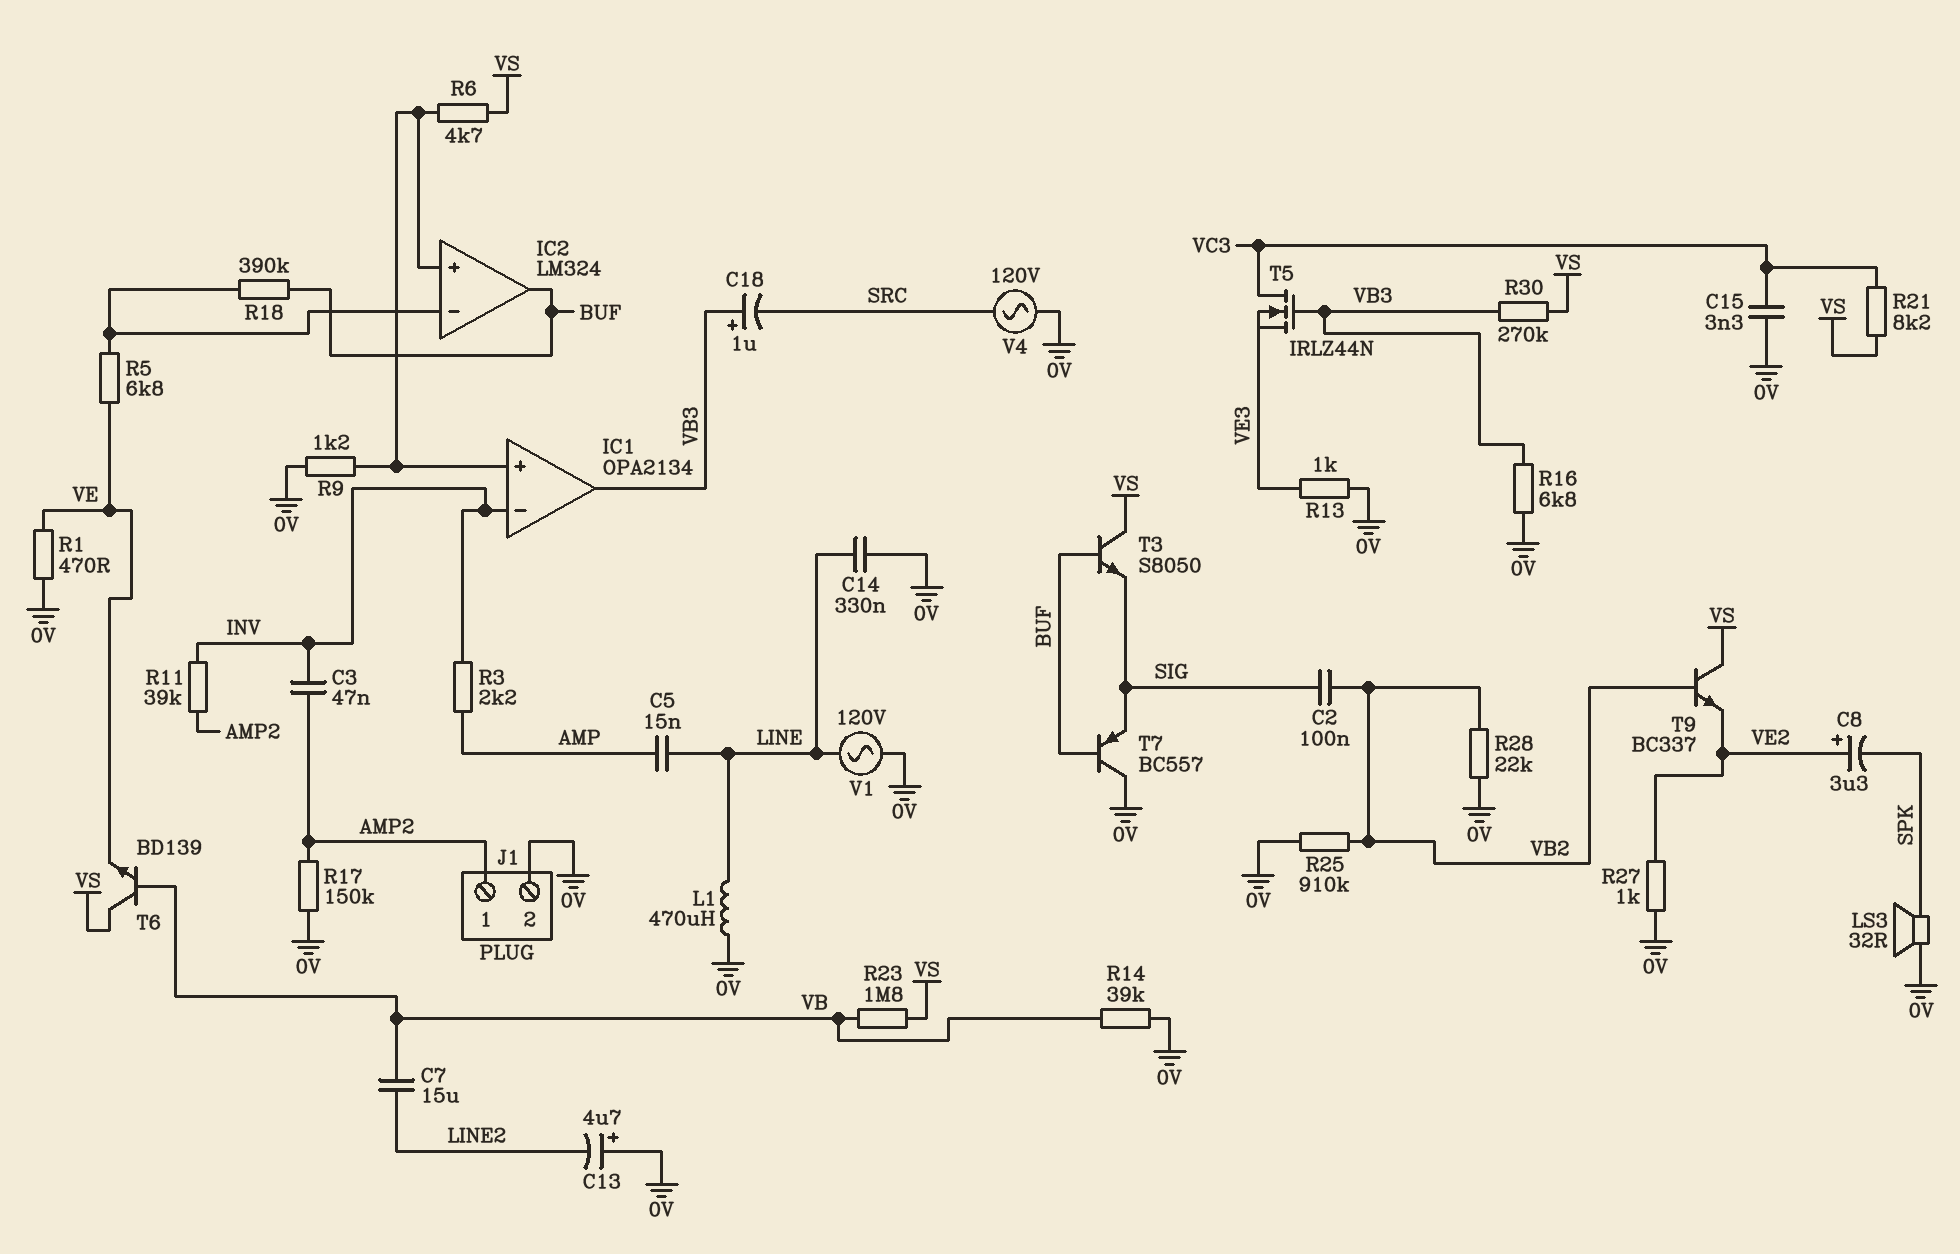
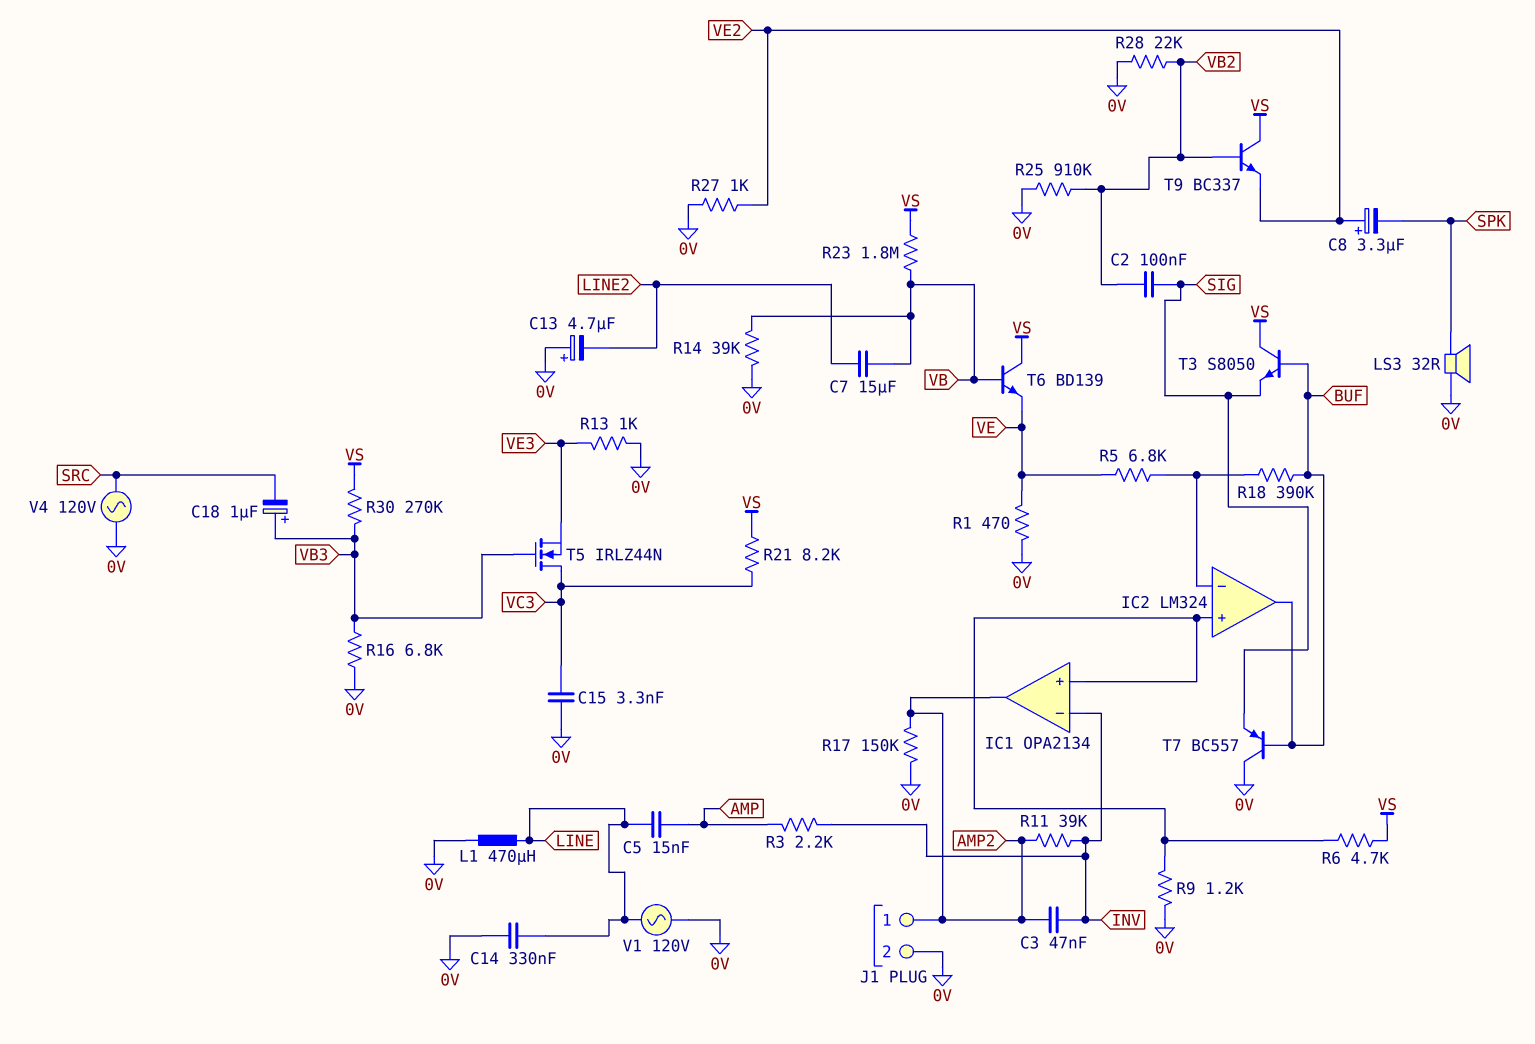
IC1 pin out: VB3 -> AMP2

